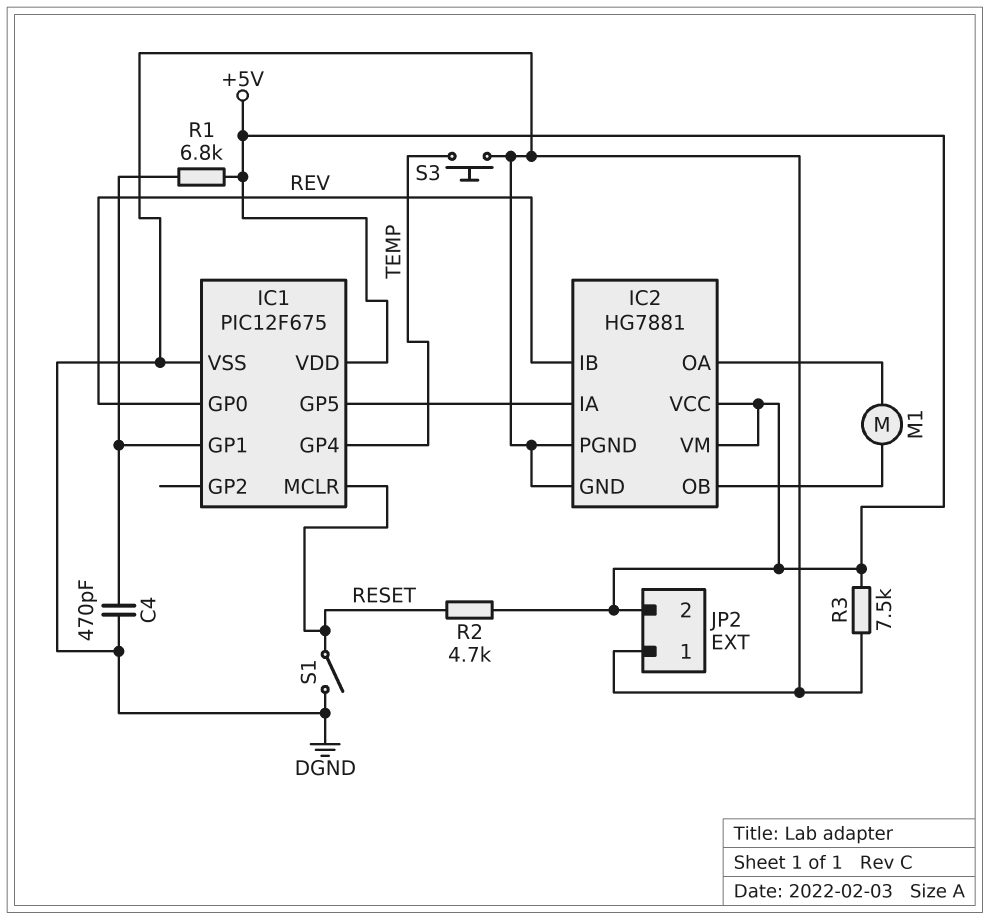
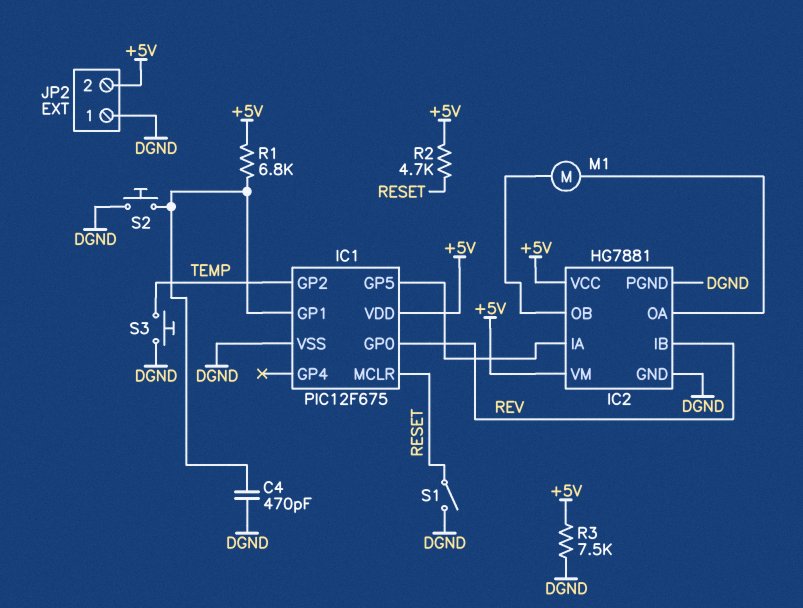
IC1 pin GP2: none -> TEMP
IC1 pin GP4: TEMP -> none
S2: none -> button (DGND, IC1/GP1)

